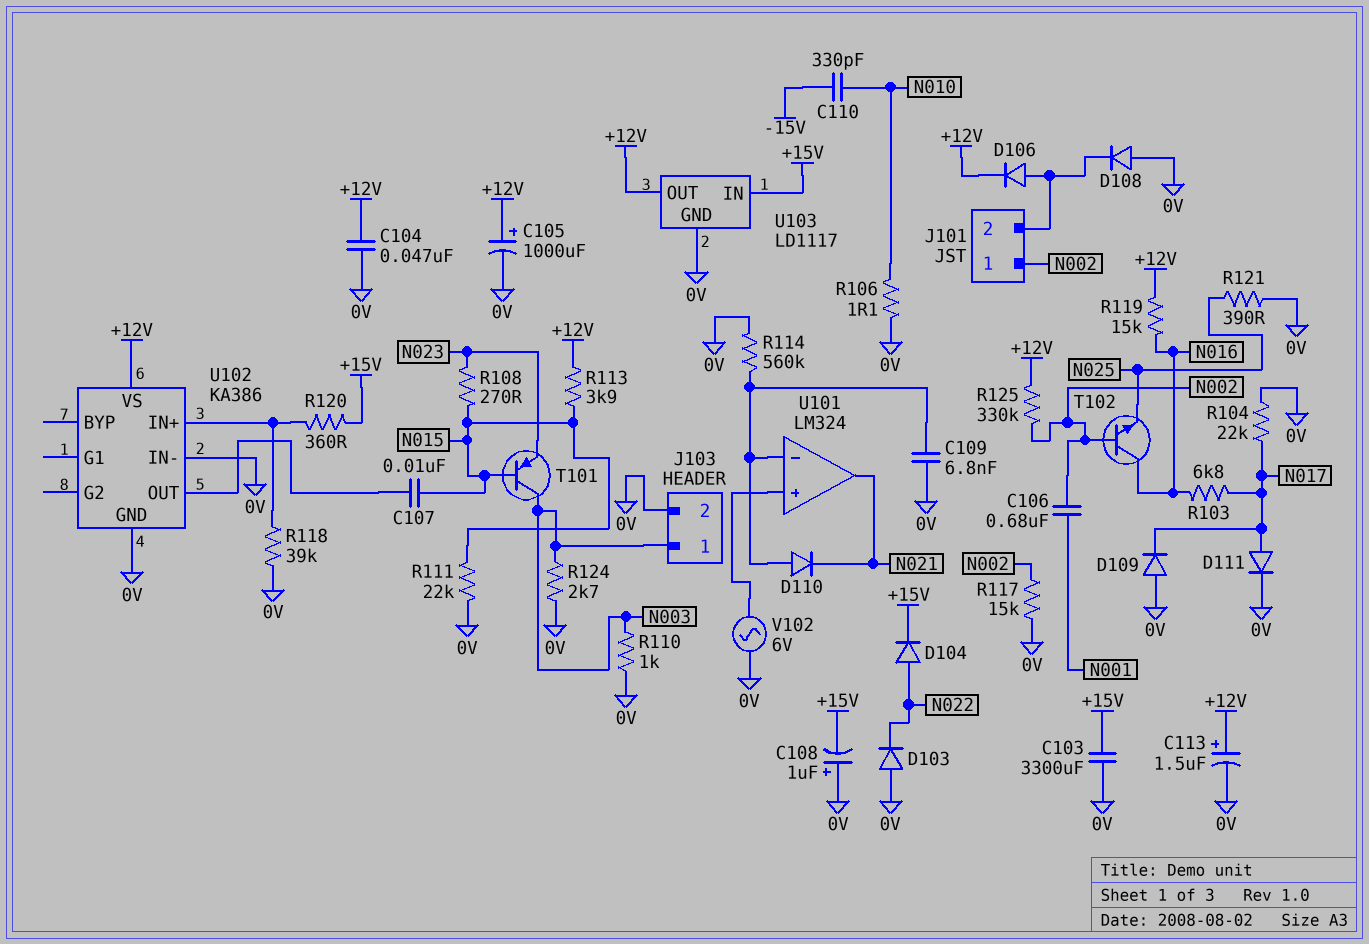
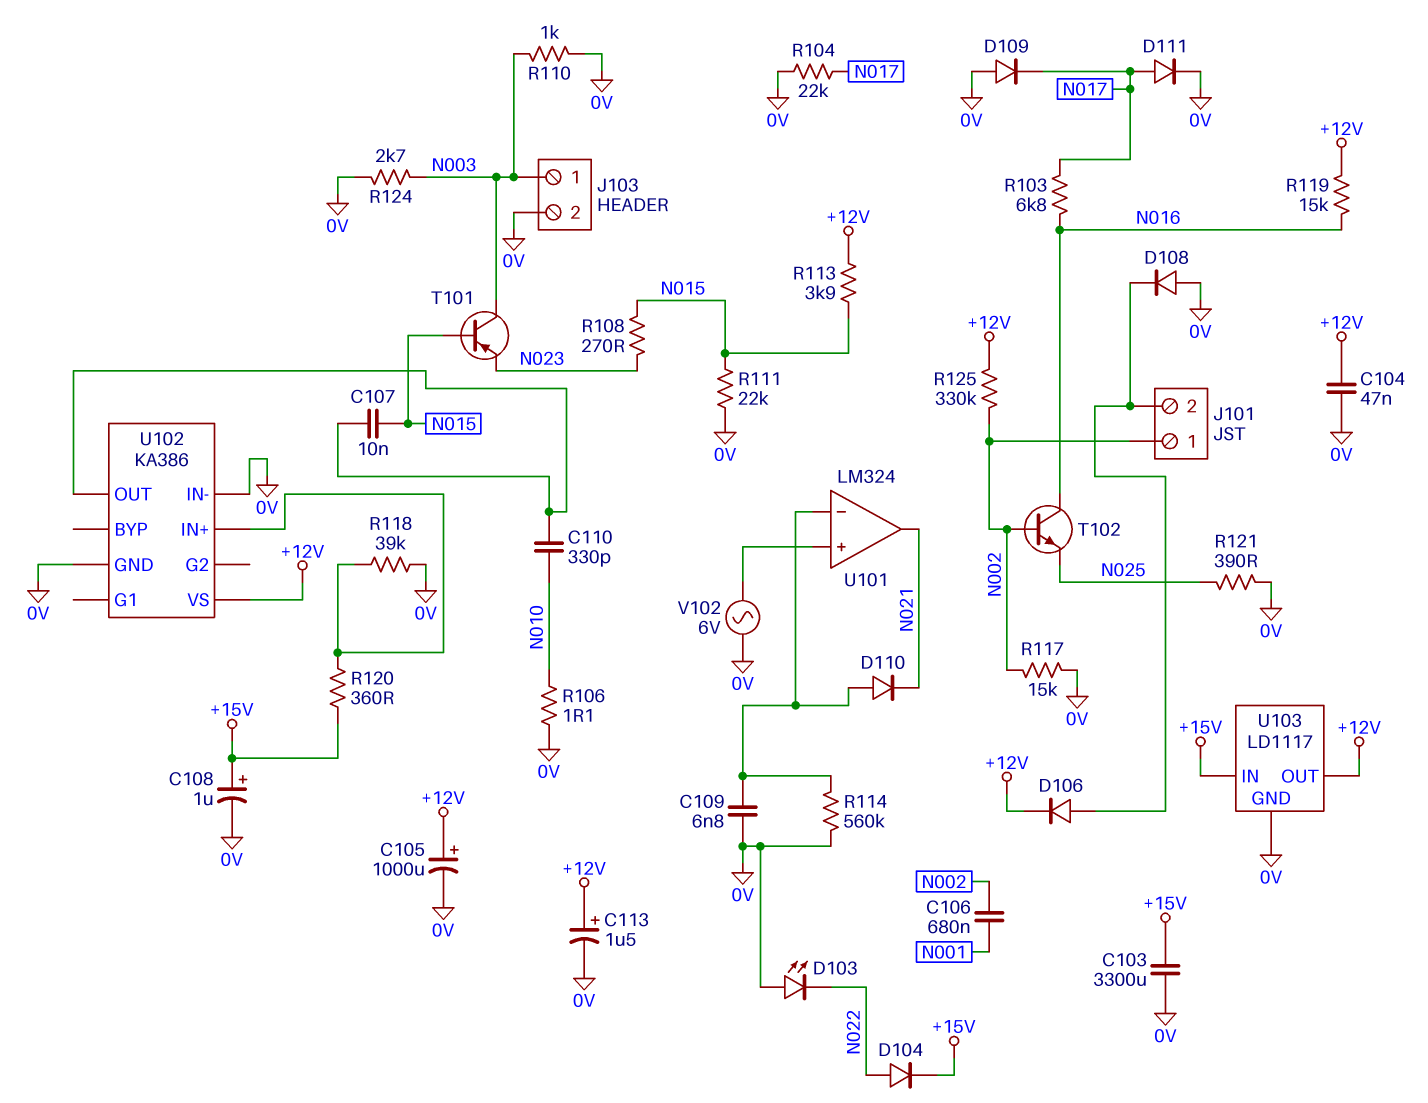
C108: 1uF (plus 0V, minus +15V) -> 1uF (plus +15V, minus 0V)
C110: 330pF (-15V, N010) -> 330pF (N010, U102/OUT)
D103: diode (A 0V, K N022) -> LED (A 0V, K N022)

